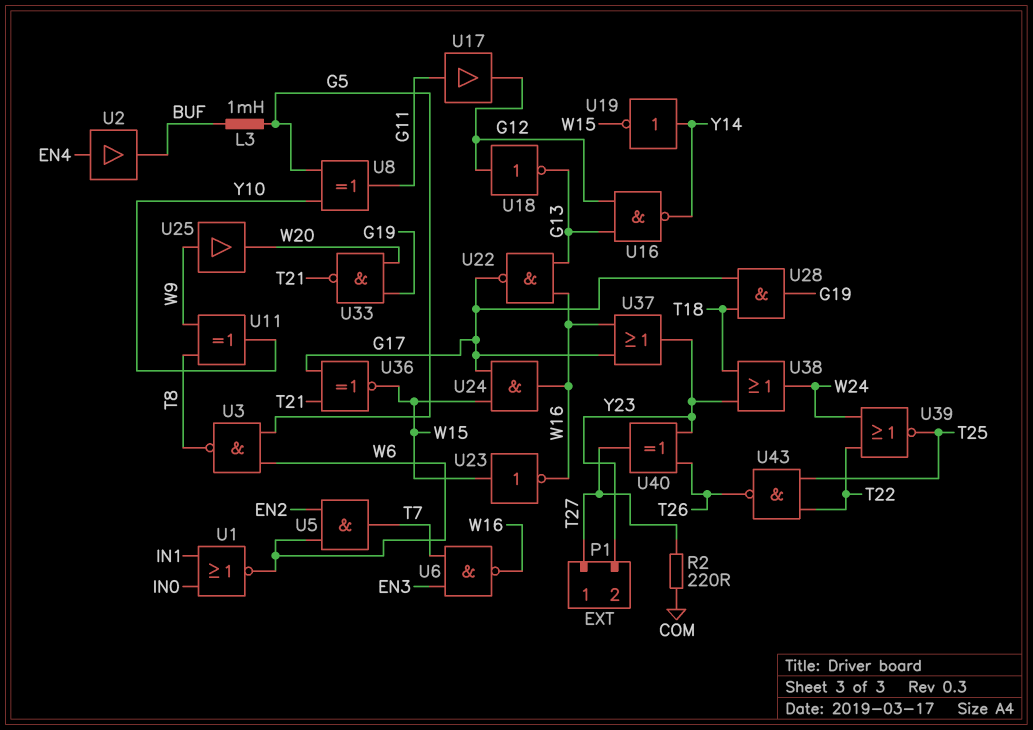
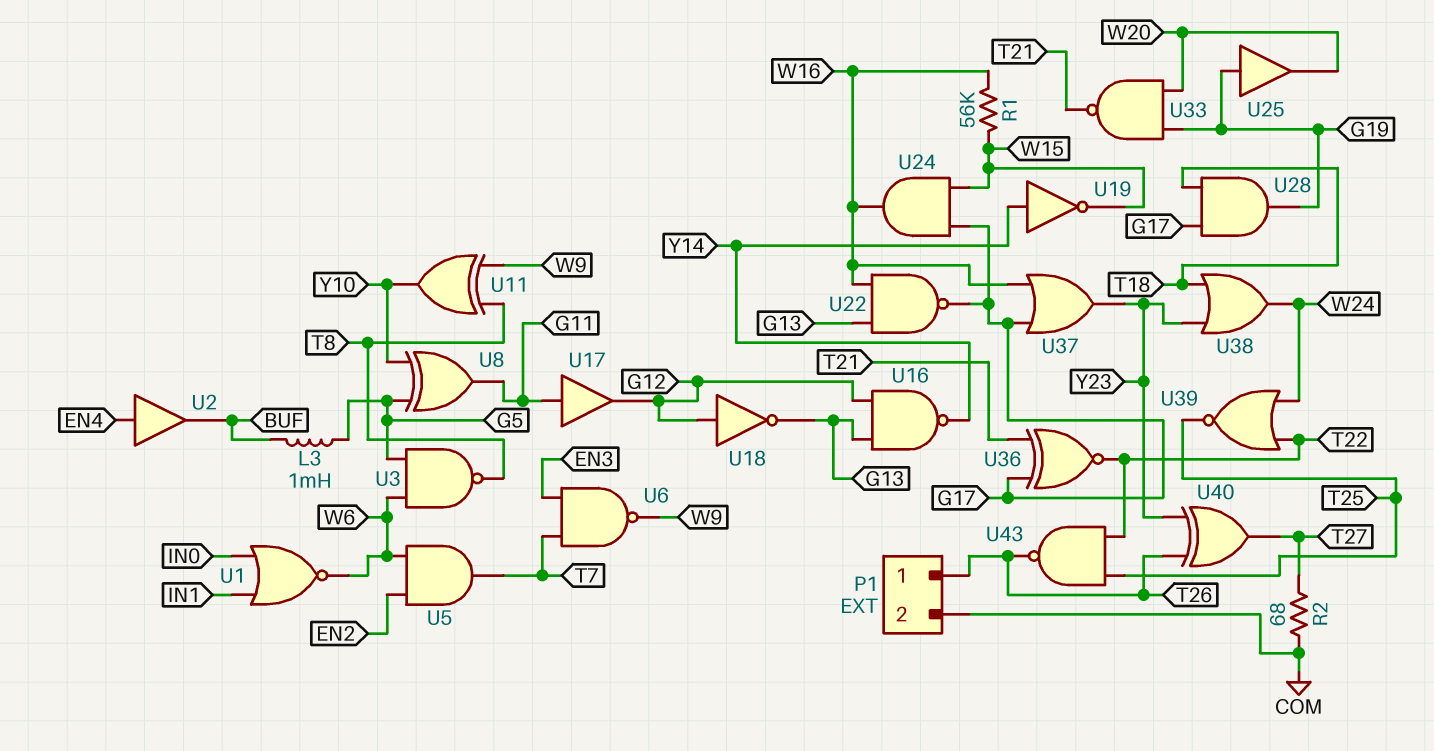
P1 pin 1: T27 -> T26
P1 pin 2: Y23 -> COM
R1: none -> 56k (W15, W16)
R2: 220 (COM, T27) -> 68 (COM, T27)
U6: NAND (in EN3, in T7, out W16) -> NAND (in EN3, in T7, out W9)
U23: NOT (in W15, out W16) -> none
U25: buffer (in W9, out W20) -> buffer (in G19, out W20)
U36: XNOR (in G17, in T21, out W15) -> XNOR (in G17, in T21, out T22)

